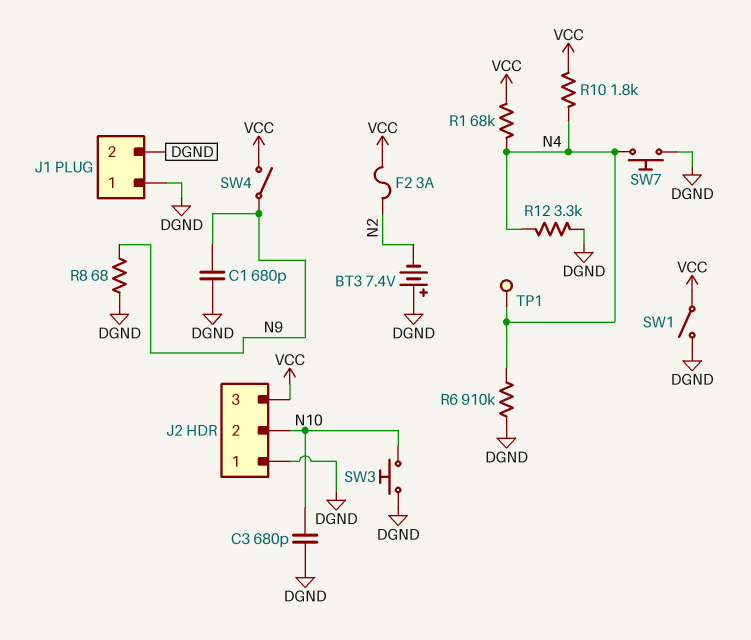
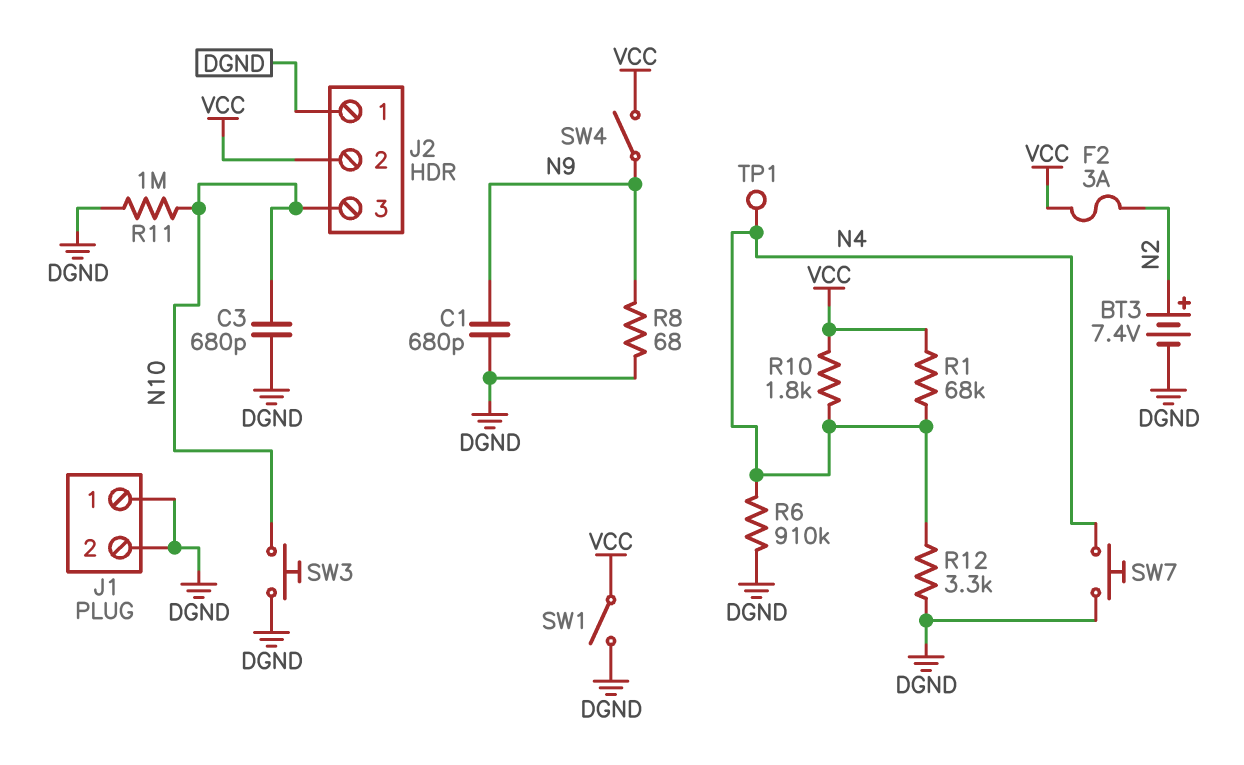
BT3: 7.4V (plus DGND, minus N2) -> 7.4V (plus N2, minus DGND)
J2 pin 2: N10 -> VCC
J2 pin 3: VCC -> N10
R11: none -> 1M (DGND, N10)

